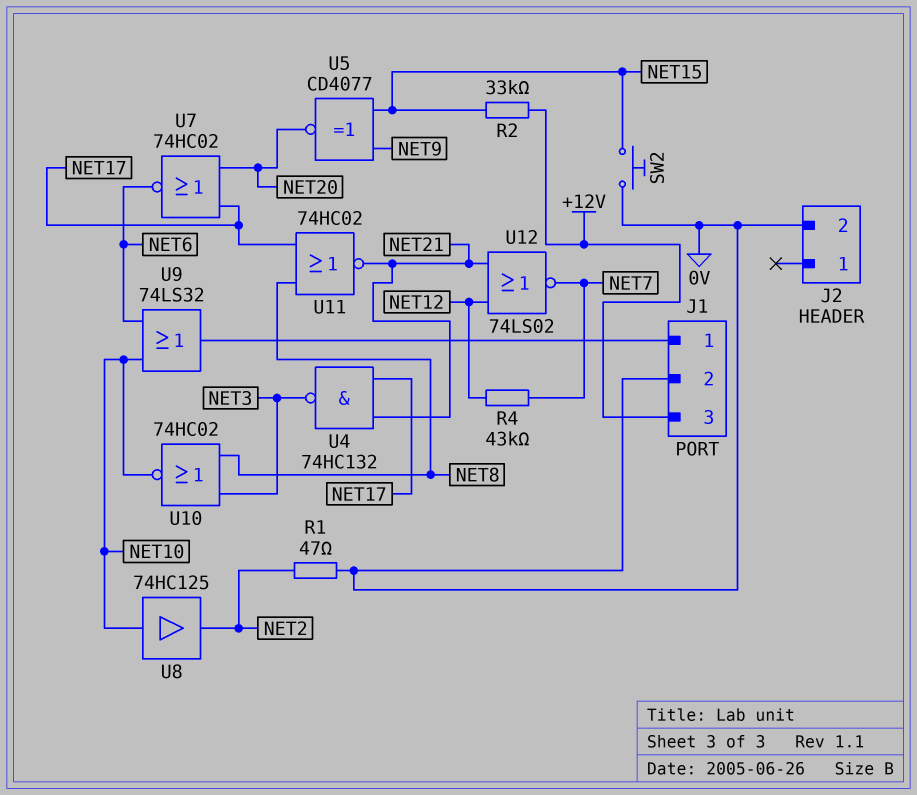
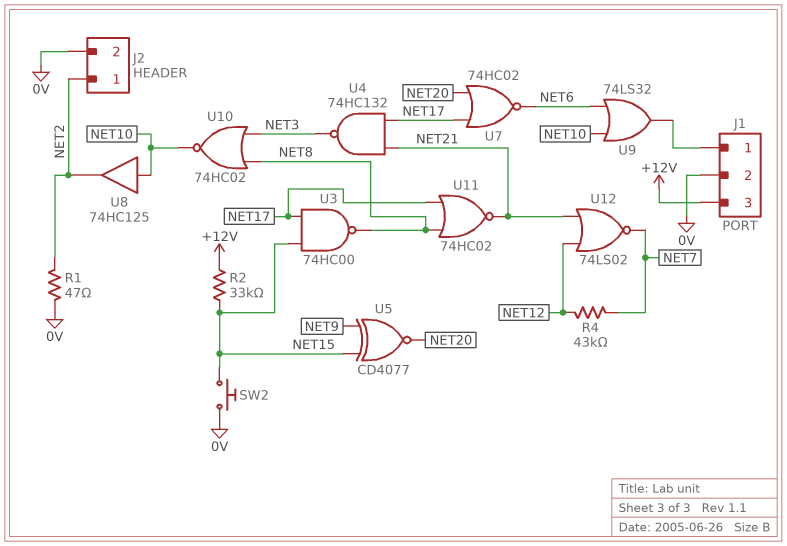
J2 pin 1: none -> NET2
U3: none -> NAND 74HC00 (in NET15, in NET17, out NET8)

